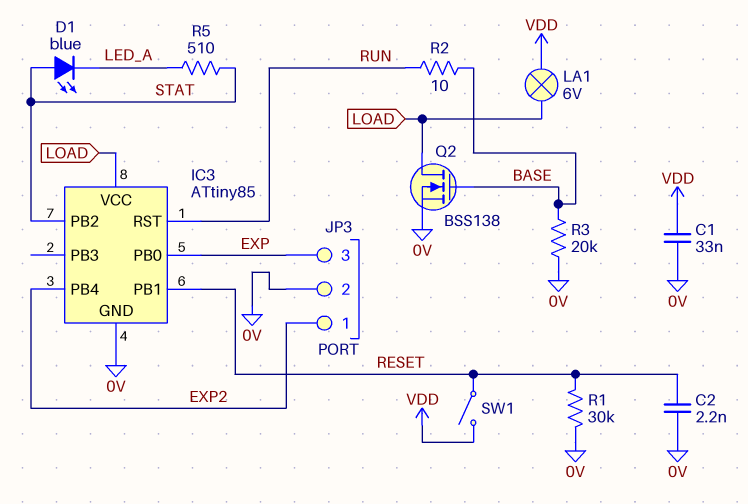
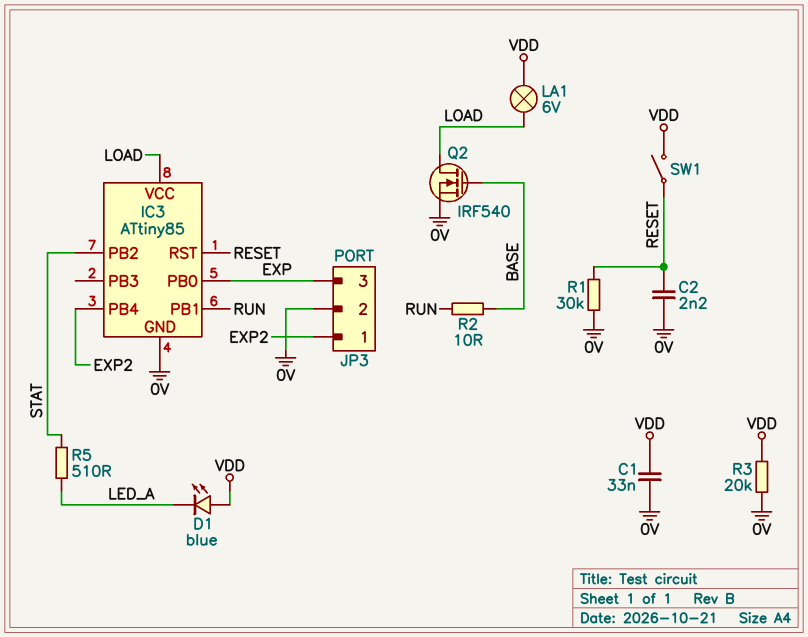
D1: LED blue (A STAT, K LED_A) -> LED blue (A VDD, K LED_A)
IC3 pin PB1: RESET -> RUN
IC3 pin RST: RUN -> RESET
Q2: NMOS BSS138 (G BASE, D LOAD, S 0V) -> NMOS IRF540 (G BASE, D LOAD, S 0V)
R3: 20k (0V, BASE) -> 20k (0V, VDD)

